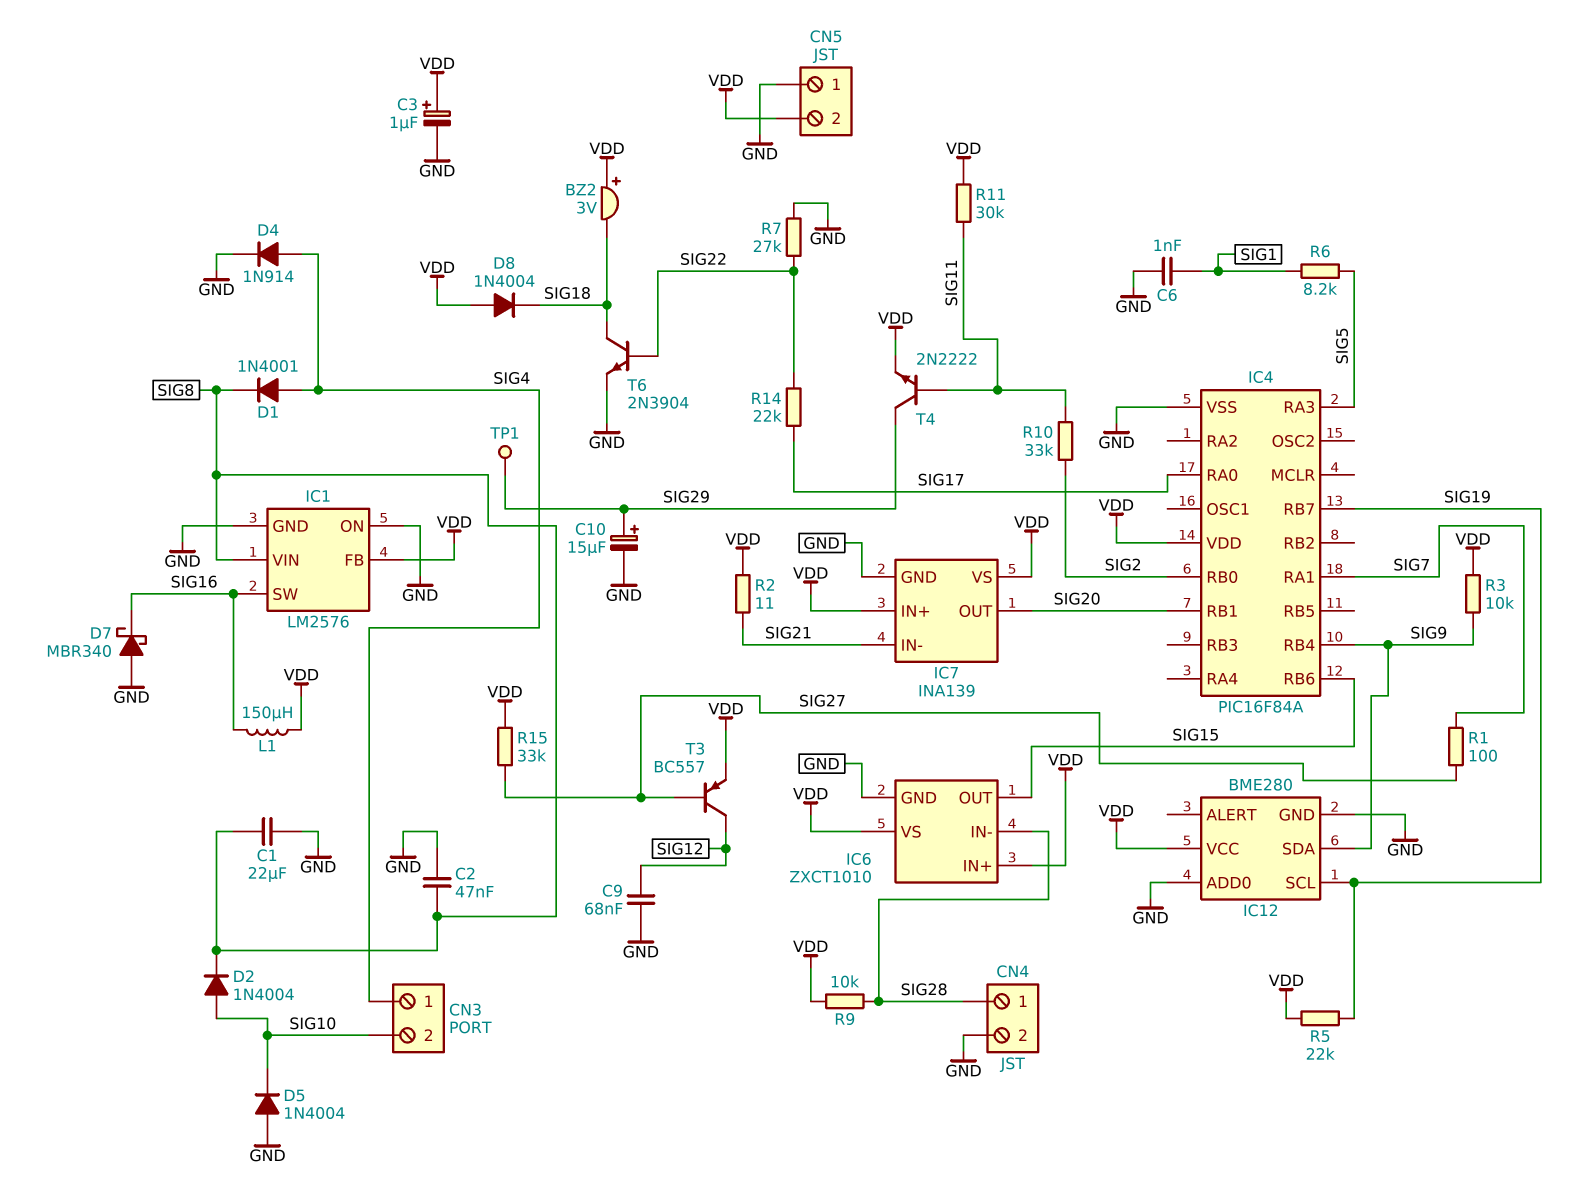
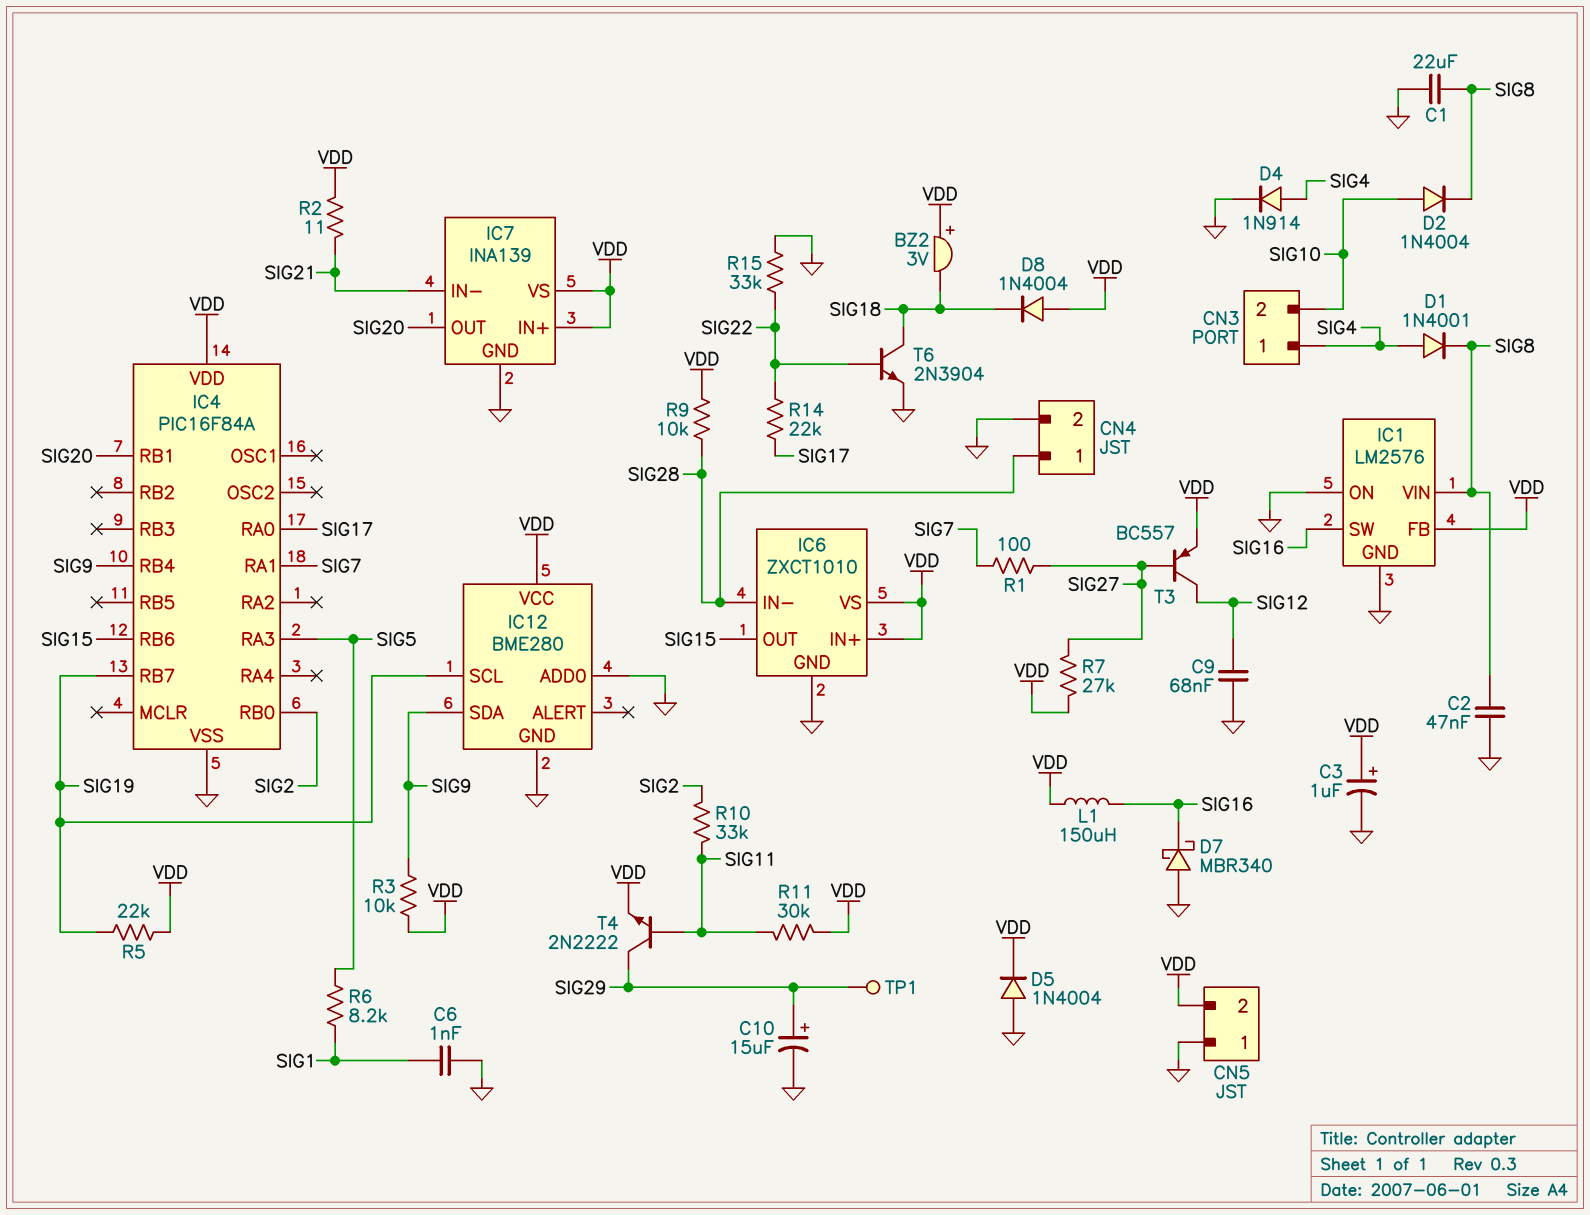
D5: diode 1N4004 (A GND, K SIG10) -> diode 1N4004 (A GND, K VDD)
R7: 27k (GND, SIG22) -> 27k (SIG27, VDD)
R15: 33k (SIG27, VDD) -> 33k (GND, SIG22)

